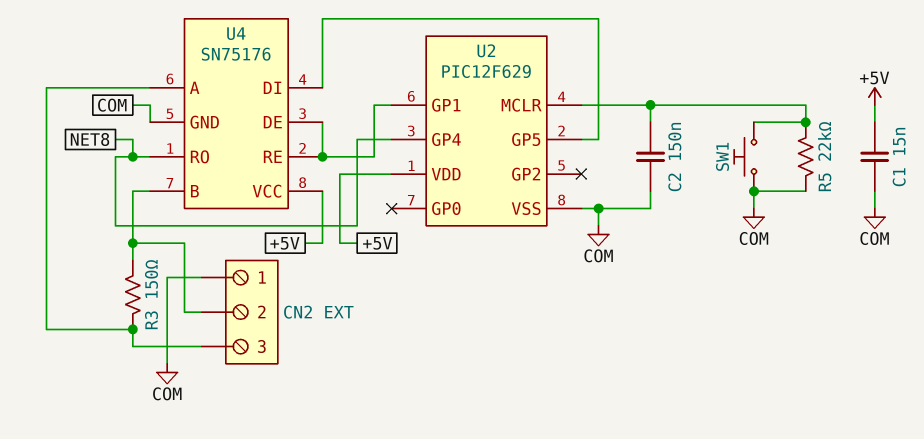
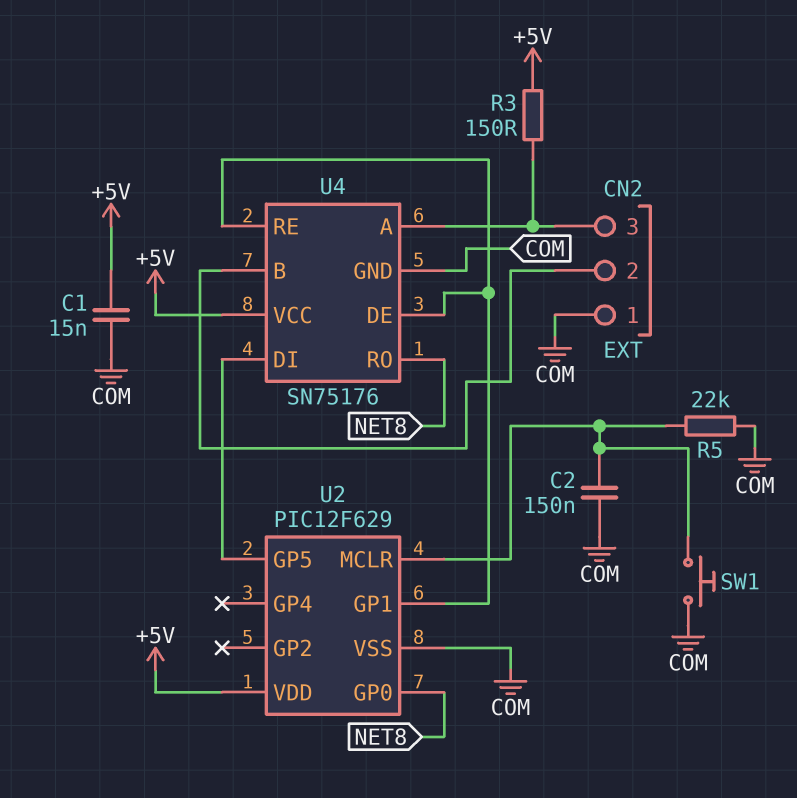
R3: 150 (CN2/2, CN2/3) -> 150 (+5V, CN2/3)
U2 pin GP0: none -> NET8
U2 pin GP4: NET8 -> none

